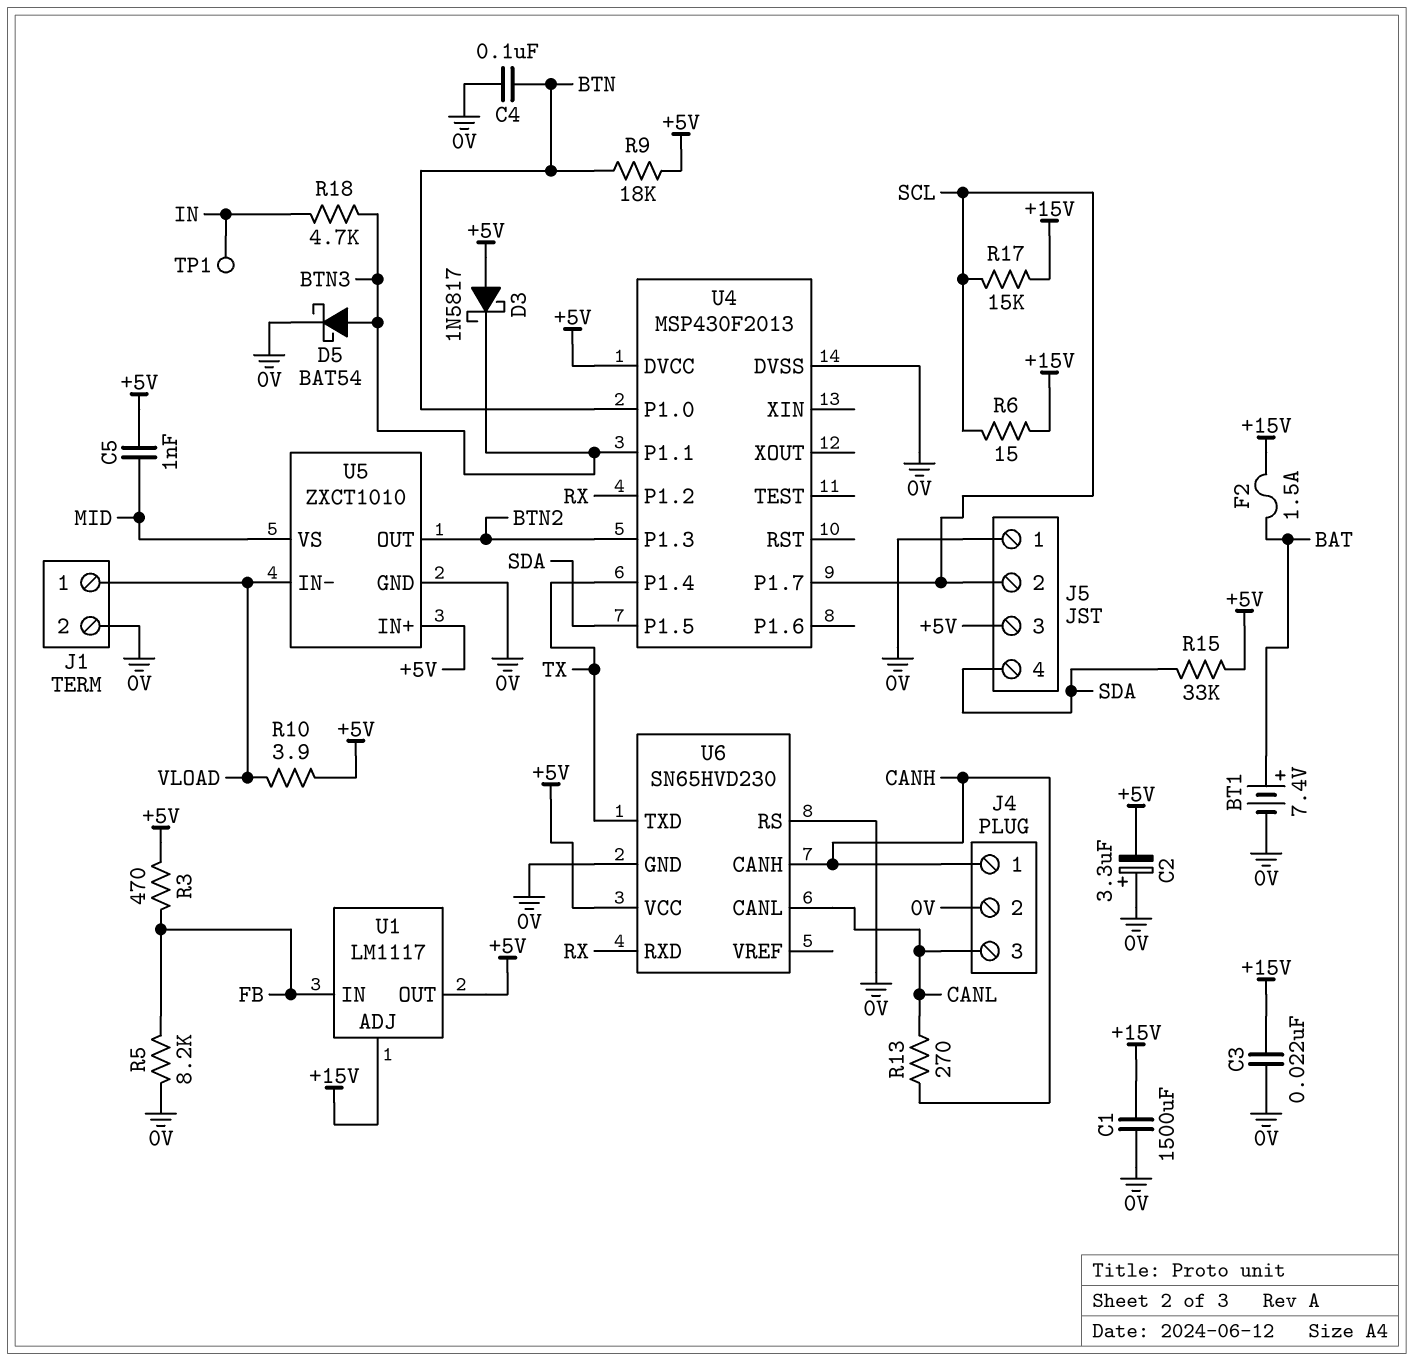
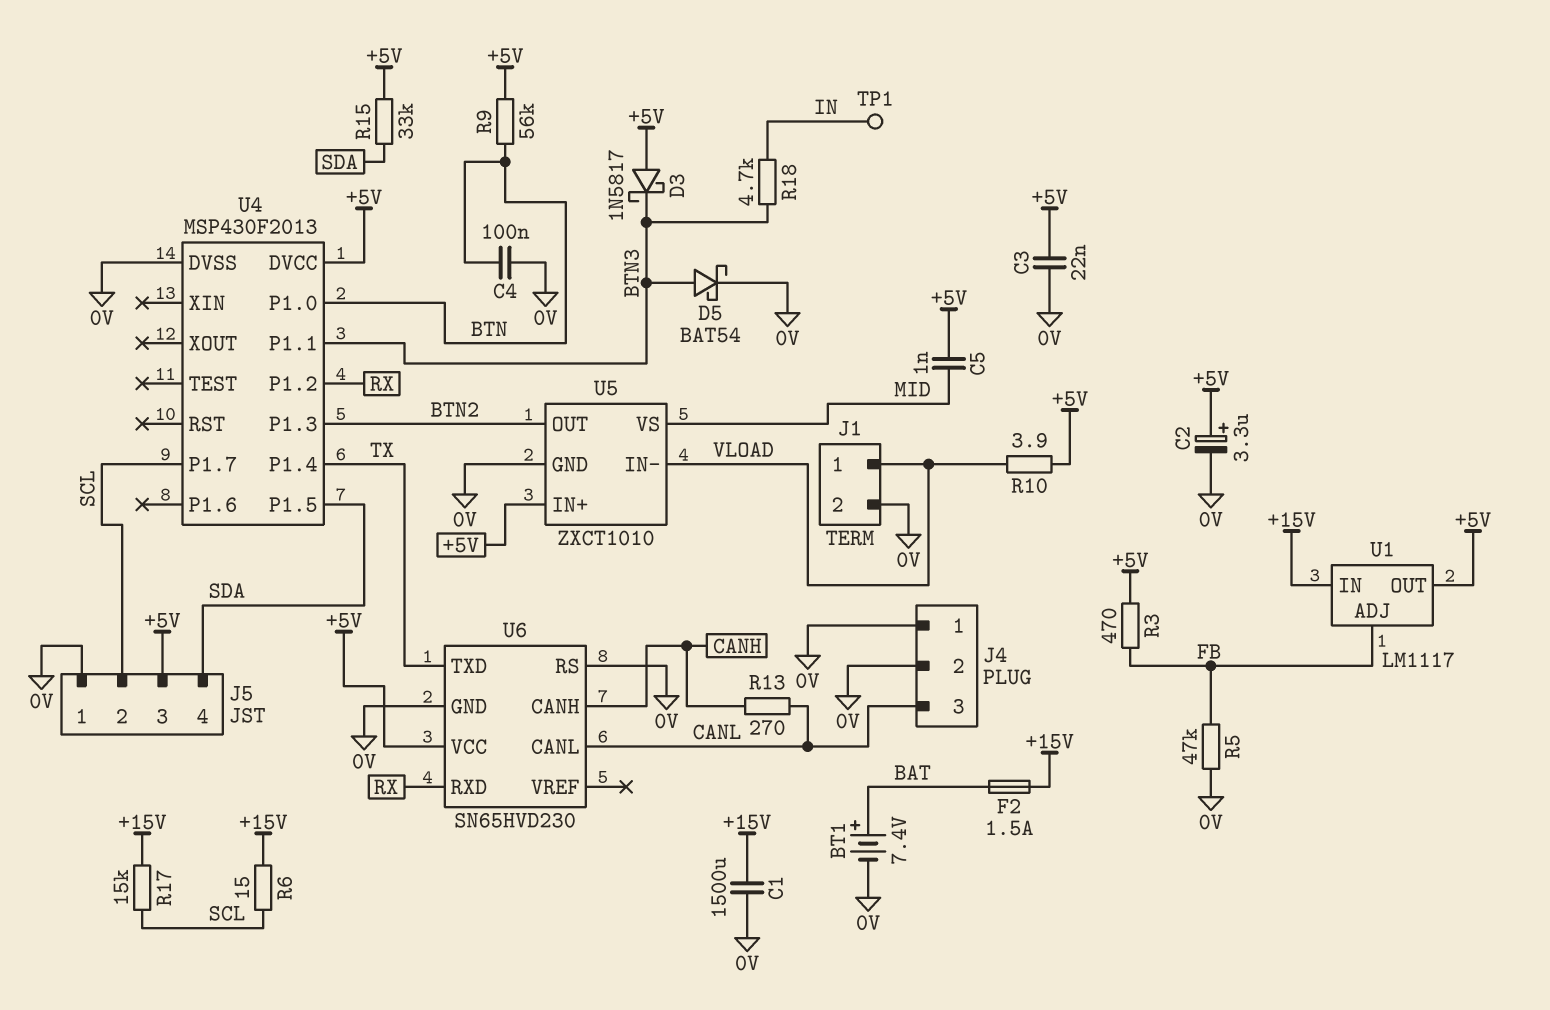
C2: 3.3uF (plus 0V, minus +5V) -> 3.3uF (plus +5V, minus 0V)
C3: 22nF (+15V, 0V) -> 22nF (+5V, 0V)
J4 pin 1: CANH -> 0V
R5: 8.2k (0V, FB) -> 47k (0V, FB)
R9: 18k (+5V, BTN) -> 56k (+5V, BTN)
U1 pin ADJ: +15V -> FB
U1 pin IN: FB -> +15V

